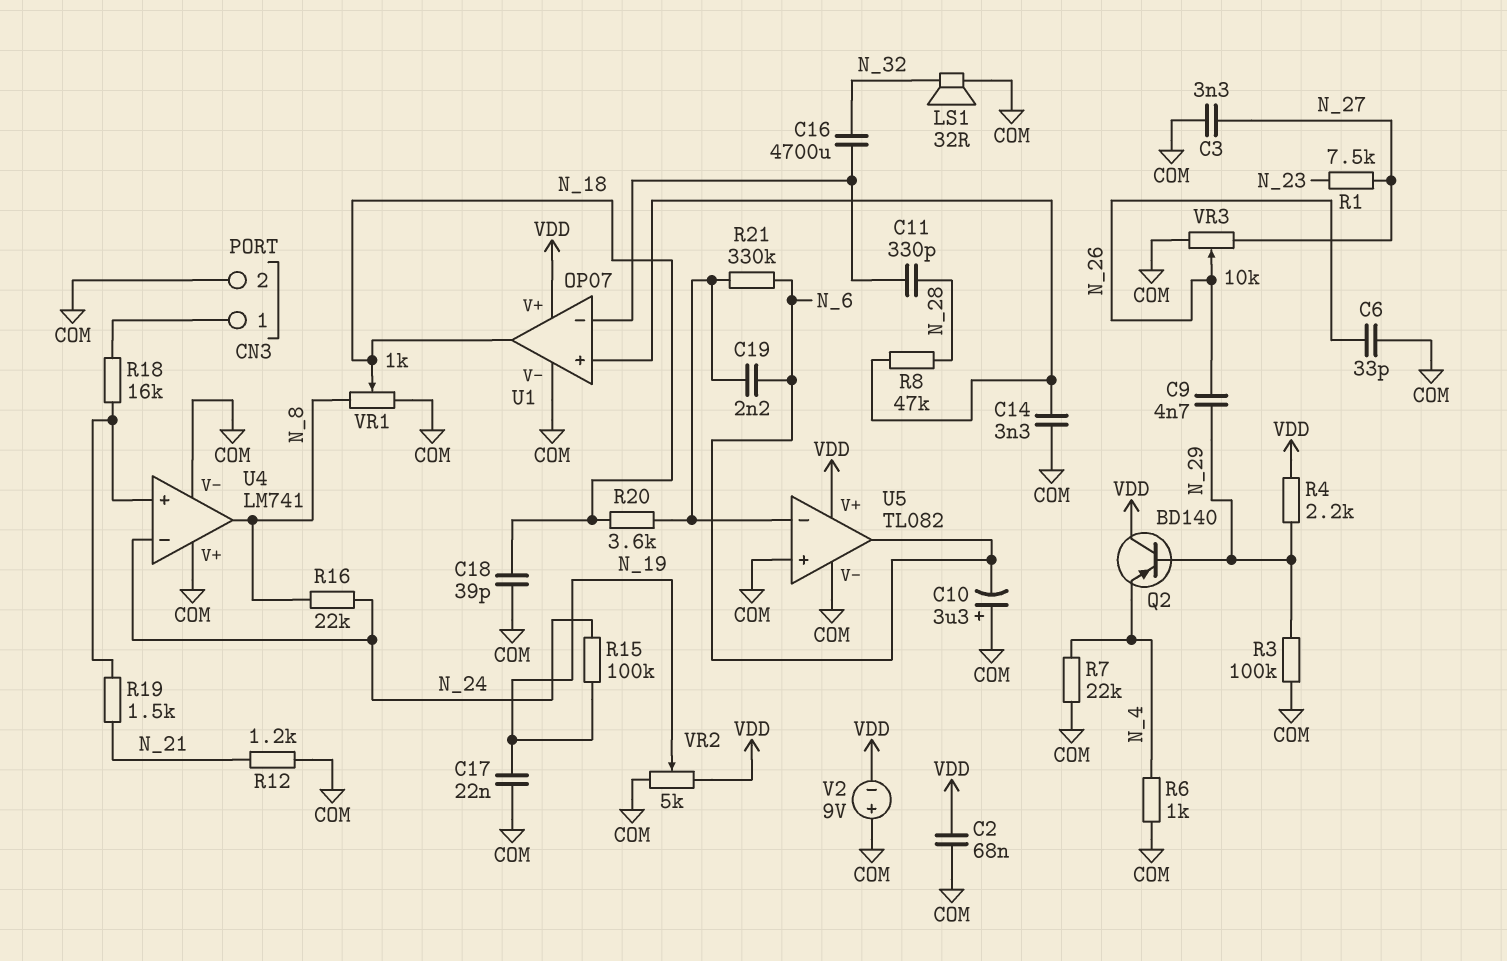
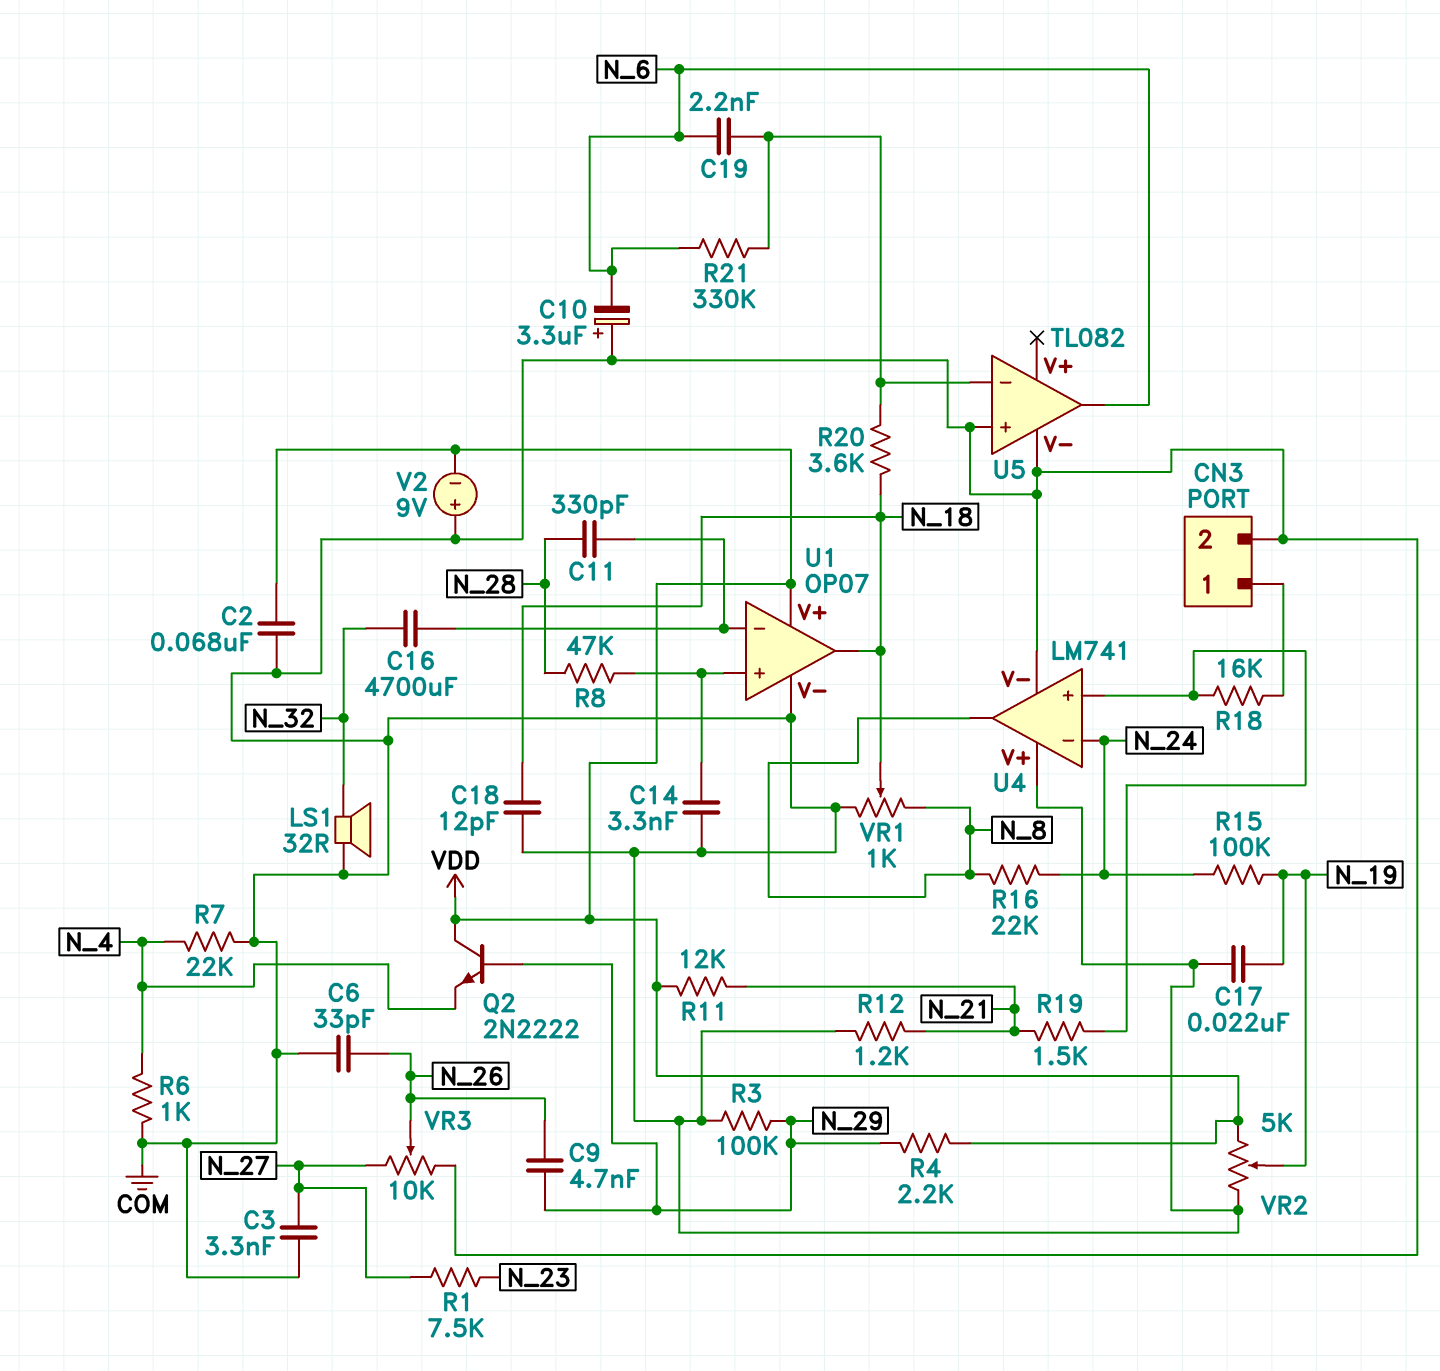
C18: 39pF (COM, N_18) -> 12pF (COM, N_18)
Q2: PNP BD140 (B N_29, C VDD, E N_4) -> NPN 2N2222 (B N_29, C VDD, E N_4)
R11: none -> 12k (N_21, VDD)
U5 pin V+: VDD -> none

